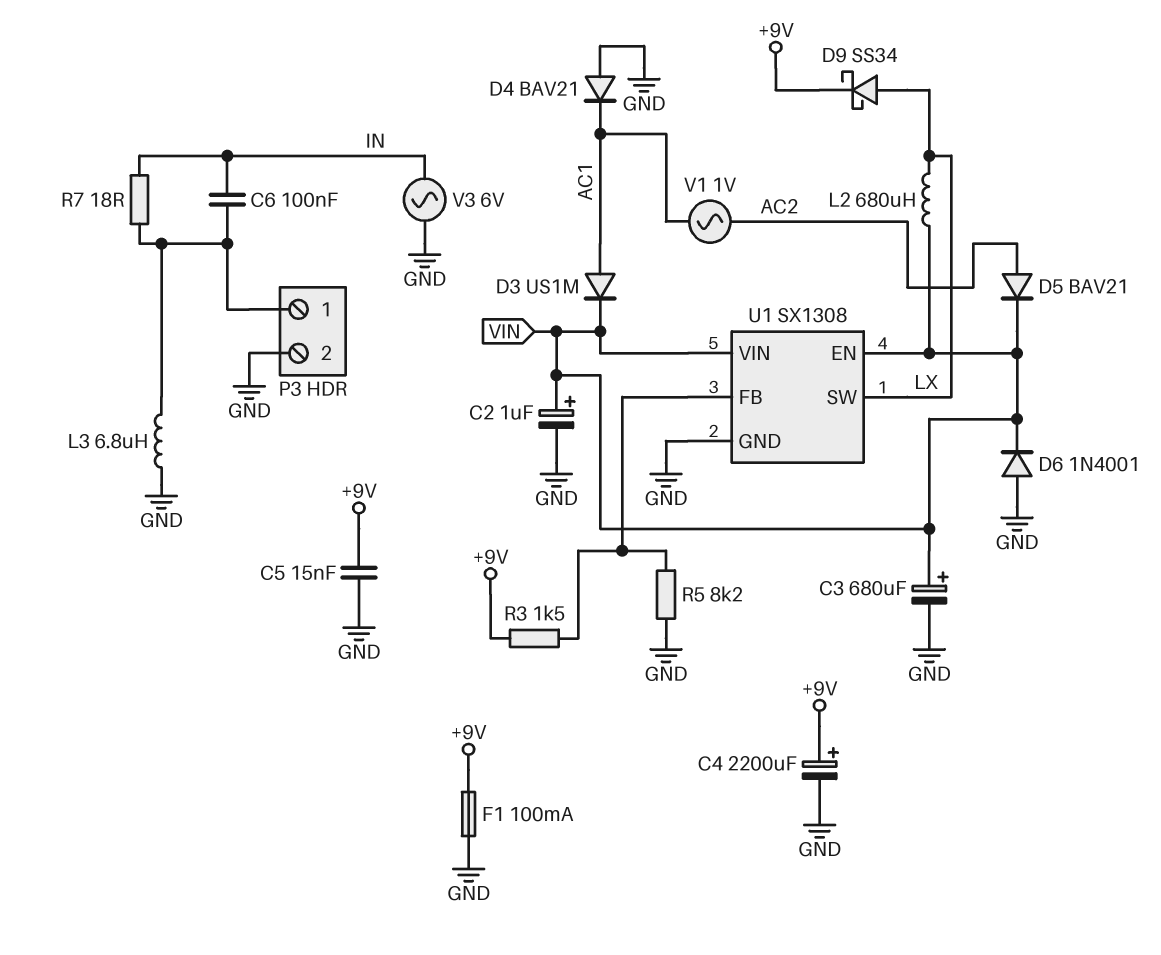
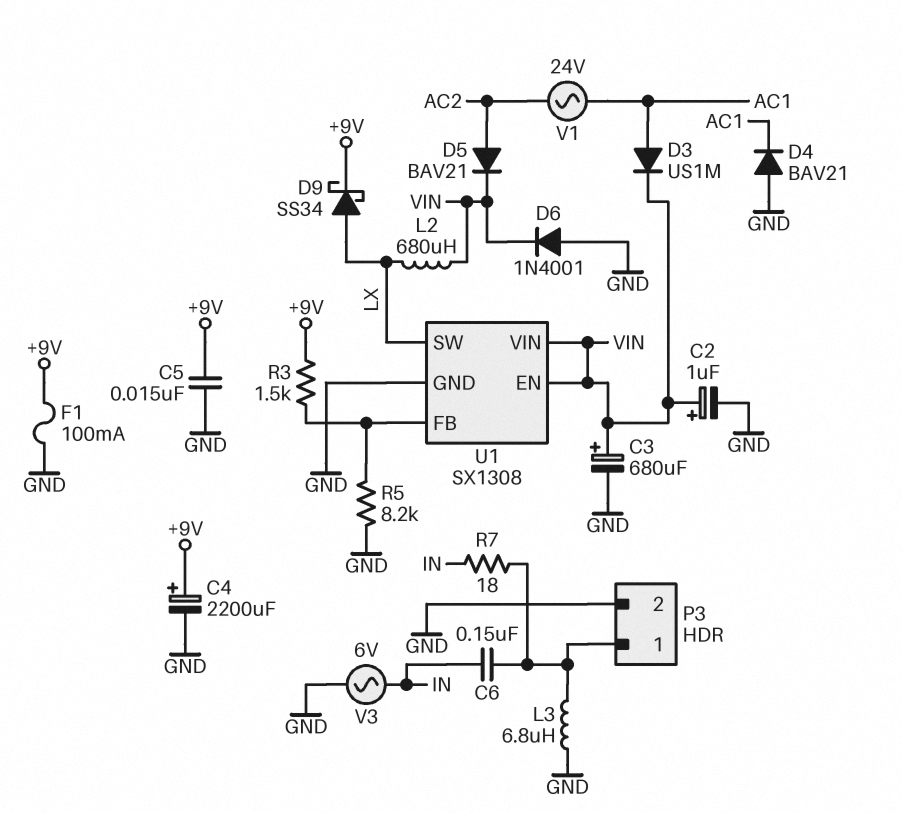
C6: 100nF (IN, P3/1) -> 150nF (IN, P3/1)
V1: AC 1V (AC1, AC2) -> AC 24V (AC1, AC2)

